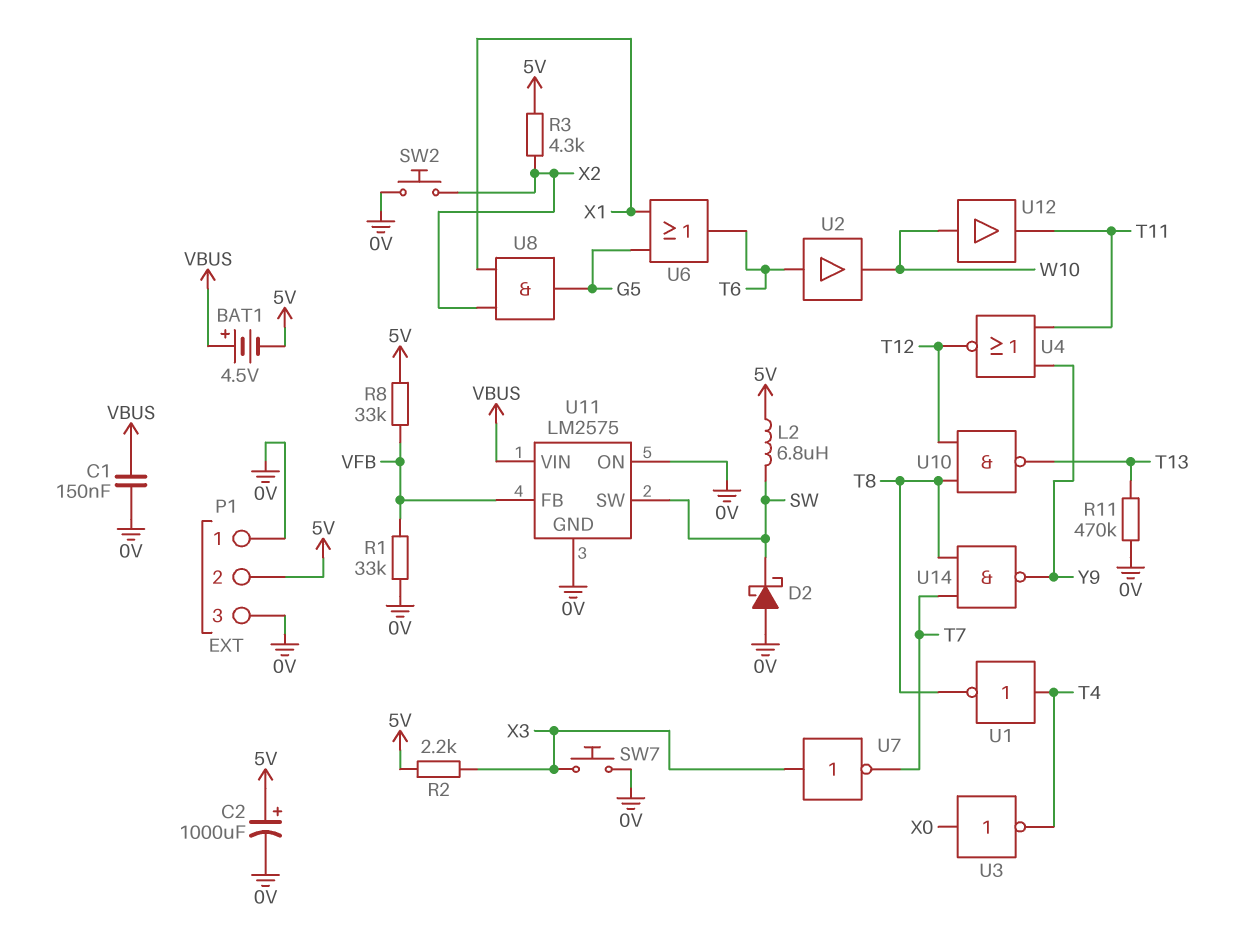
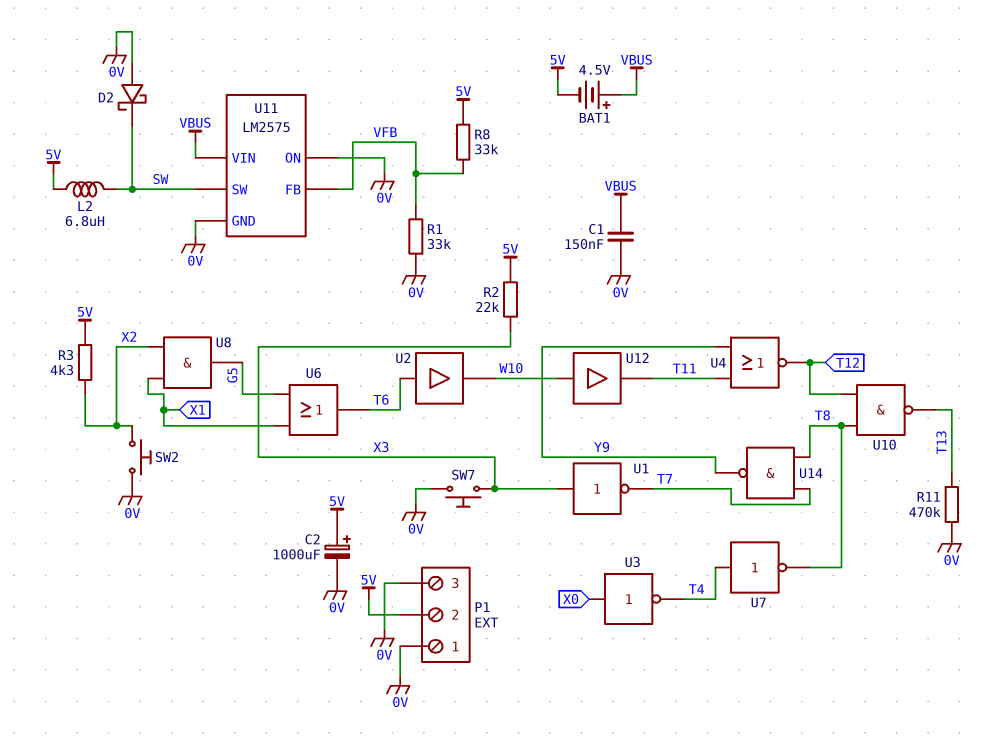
R2: 2.2k (5V, X3) -> 22k (5V, X3)
U1: NOT (in T4, out T8) -> NOT (in X3, out T7)
U7: NOT (in X3, out T7) -> NOT (in T4, out T8)

